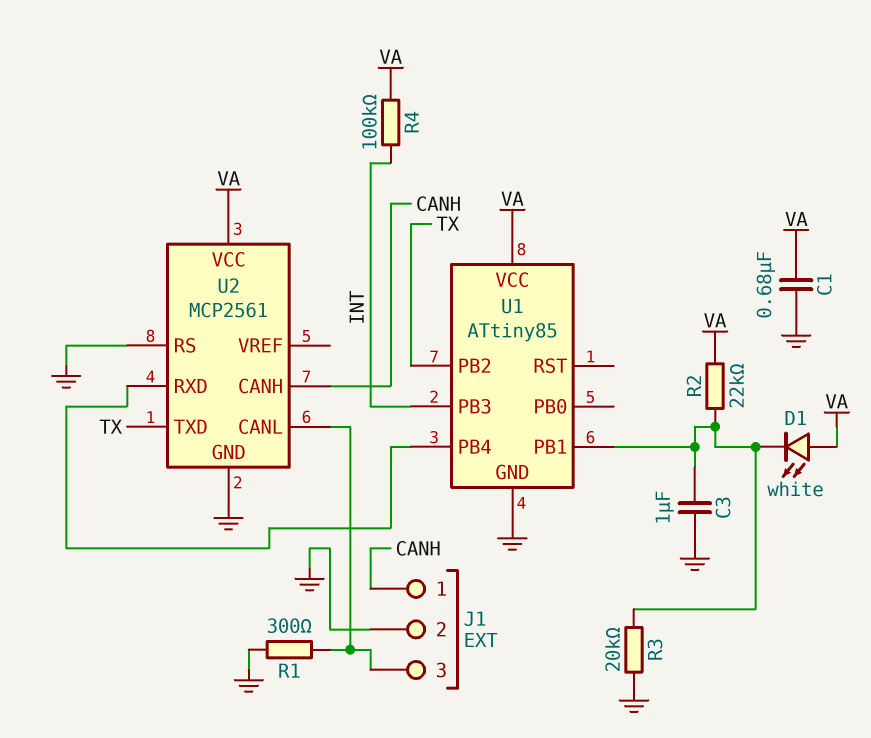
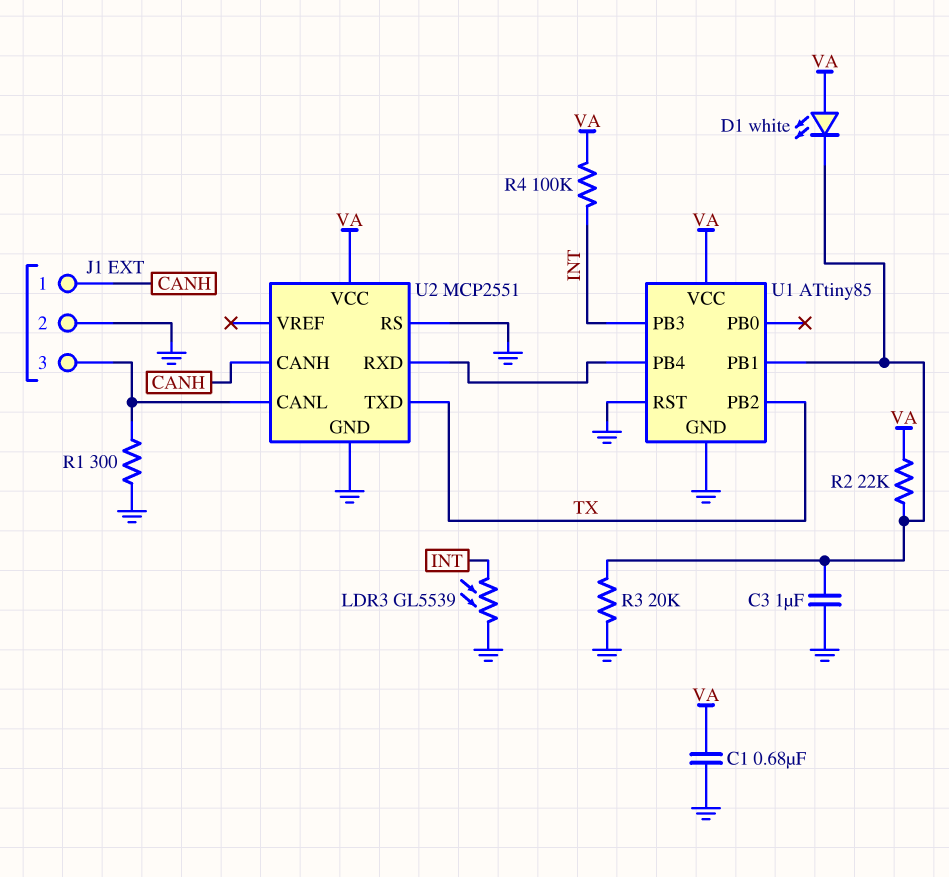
LDR3: none -> GL5539 (GND, INT)
U1 pin RST: none -> GND
U2: MCP2561 -> MCP2551

